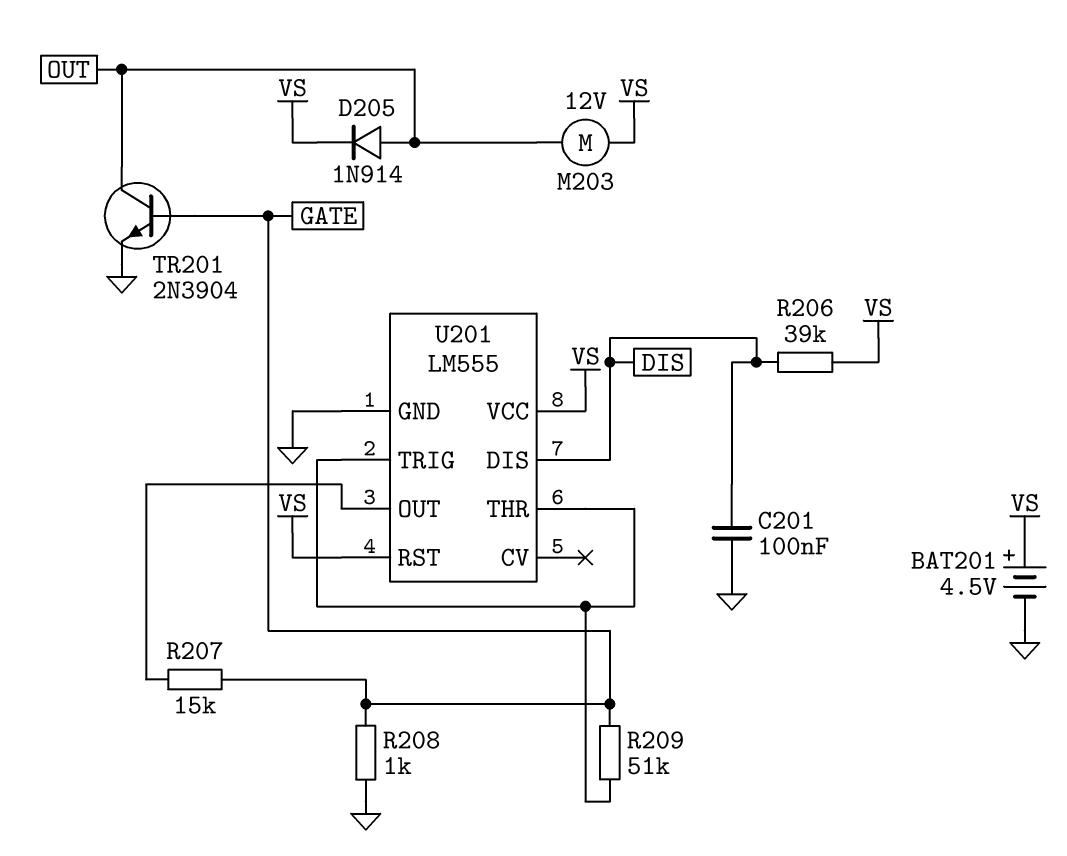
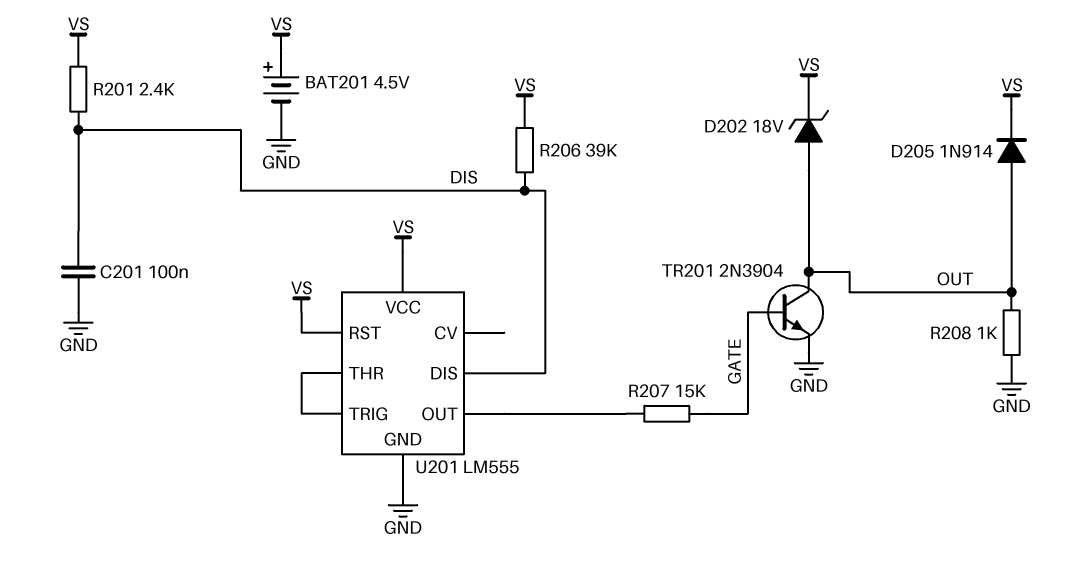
D202: none -> zener 18V (A OUT, K VS)
M203: motor 12V (OUT, VS) -> none
R201: none -> 2.4k (DIS, VS)
R208: 1k (GATE, GND) -> 1k (GND, OUT)
R209: 51k (GATE, U201/THR) -> none

